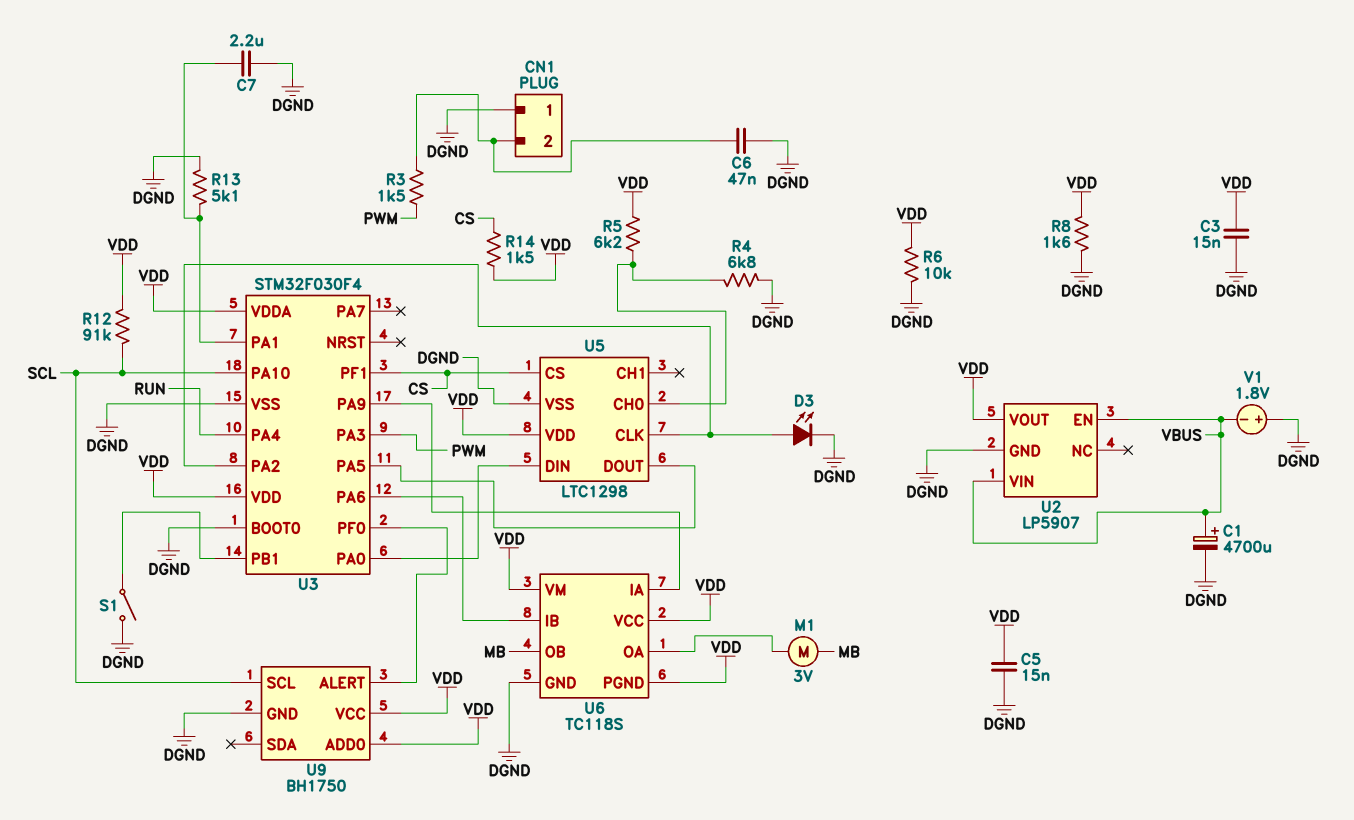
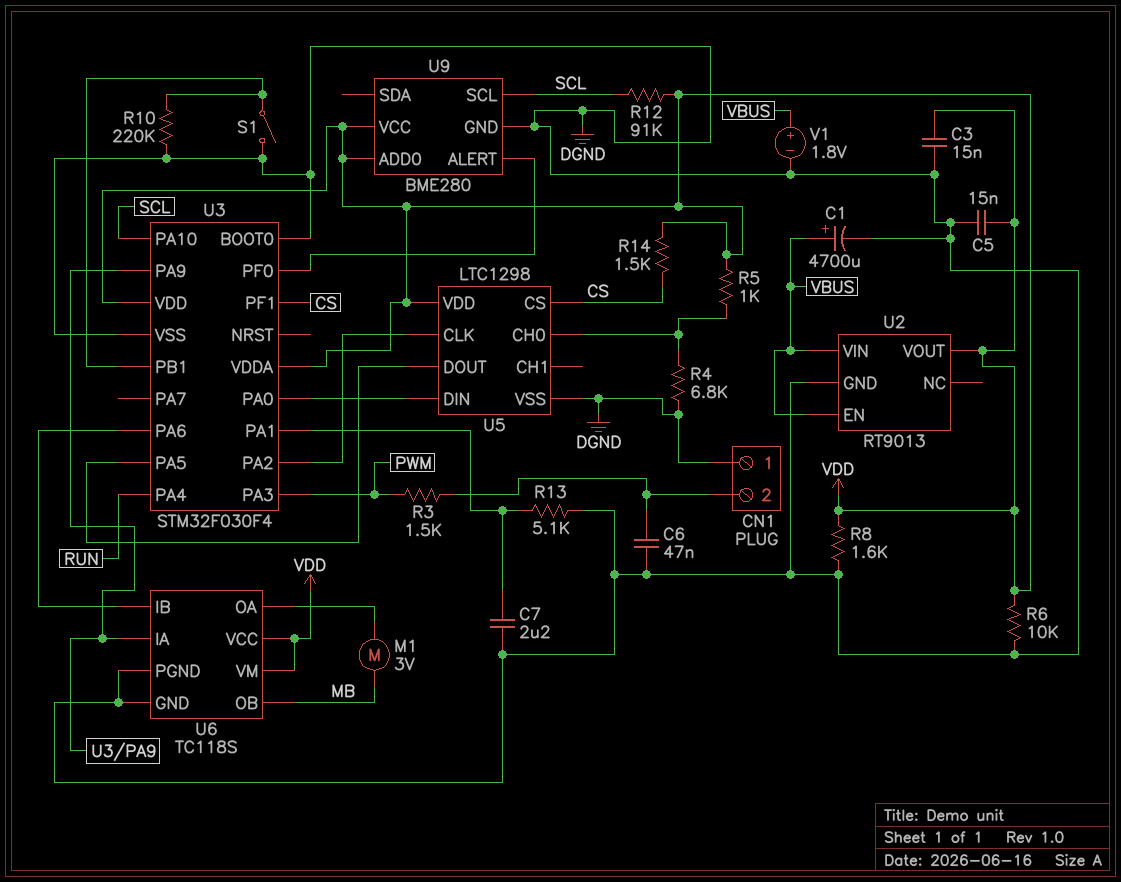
D3: LED (A U3/PA2, K DGND) -> none
R5: 6.2k (U5/CH0, VDD) -> 1k (U5/CH0, VDD)
R10: none -> 220k (DGND, U3/PB1)
U2: LP5907 -> RT9013
U6 pin PGND: VDD -> DGND
U9: BH1750 -> BME280
V1: 1.8V (plus DGND, minus VBUS) -> 1.8V (plus VBUS, minus DGND)

